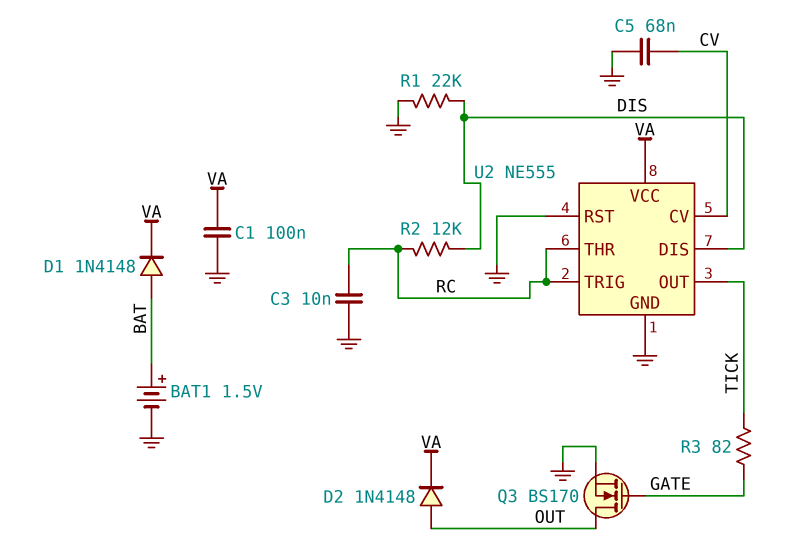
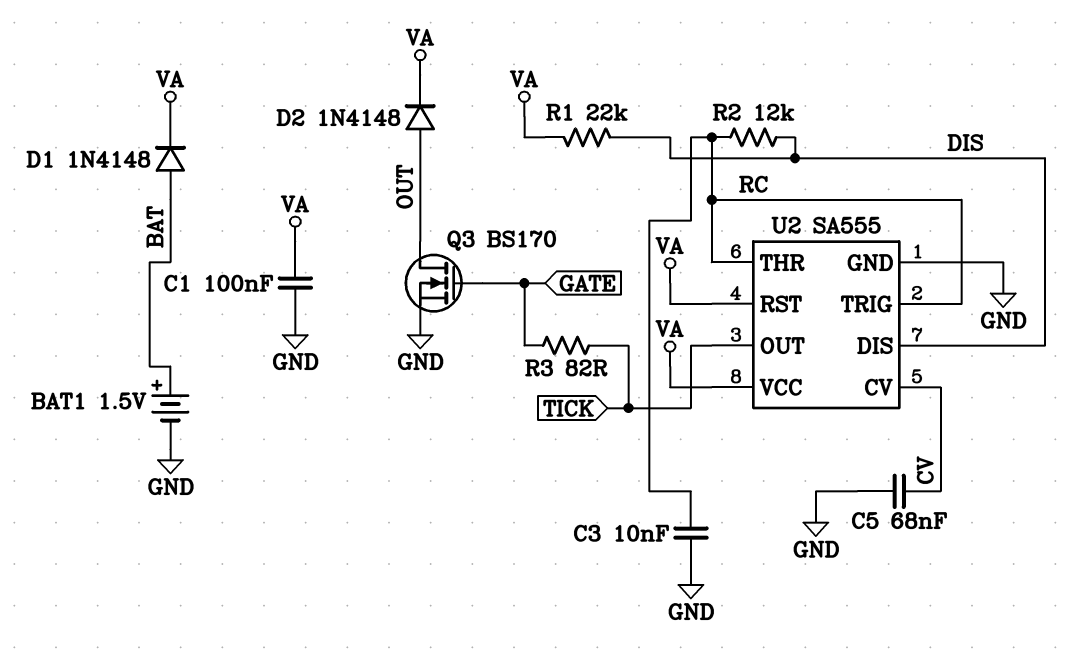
R1: 22k (DIS, GND) -> 22k (DIS, VA)
U2: NE555 -> SA555
U2 pin RST: GND -> VA

